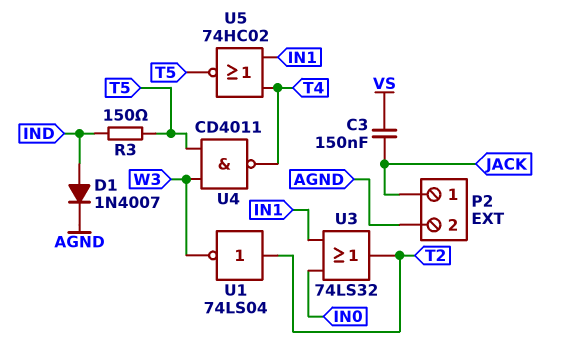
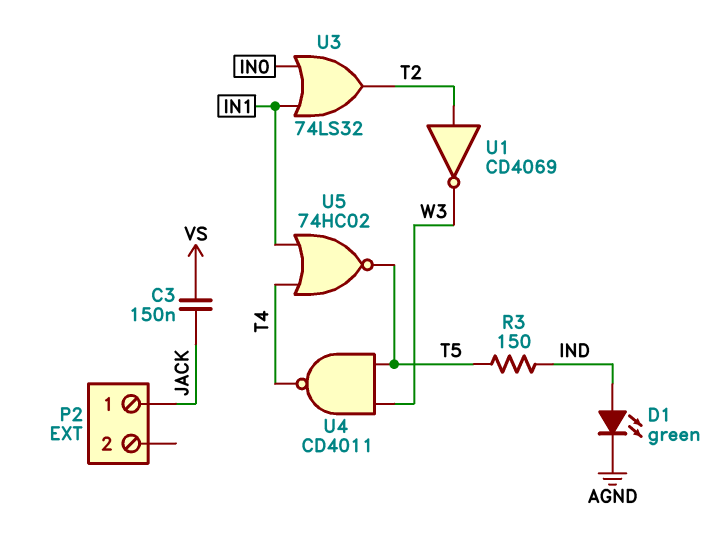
D1: diode 1N4007 (A IND, K AGND) -> LED green (A IND, K AGND)
P2 pin 2: AGND -> none
U1: NOT 74LS04 (in T2, out W3) -> NOT CD4069 (in T2, out W3)

